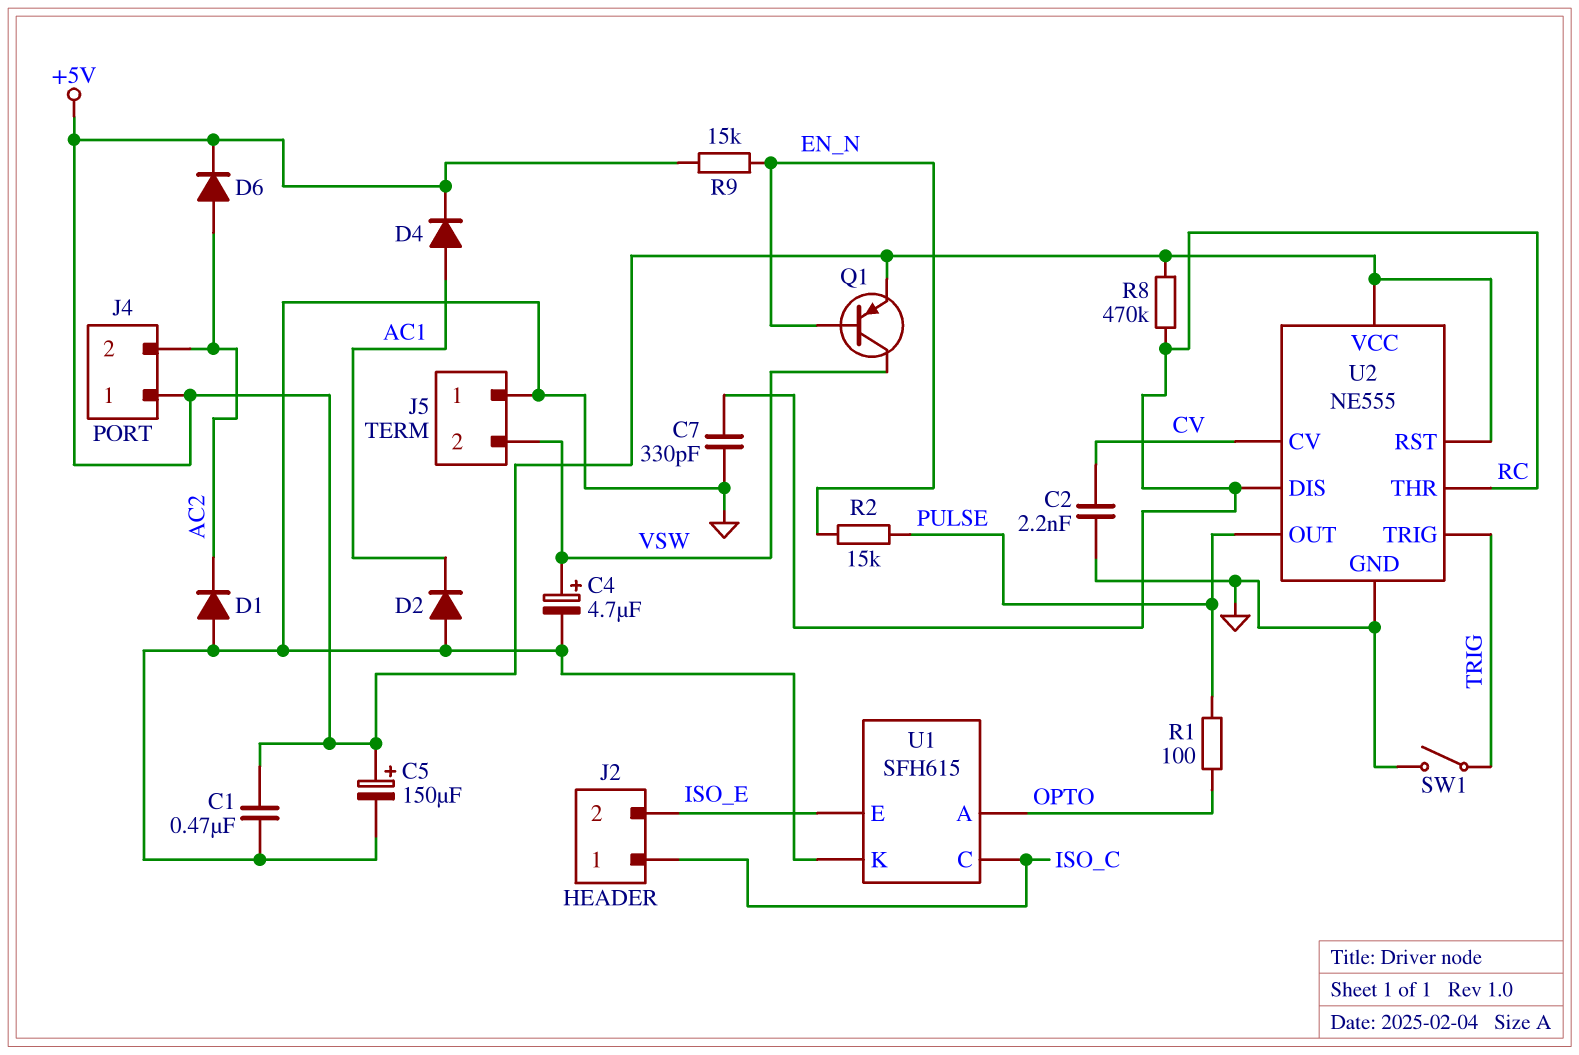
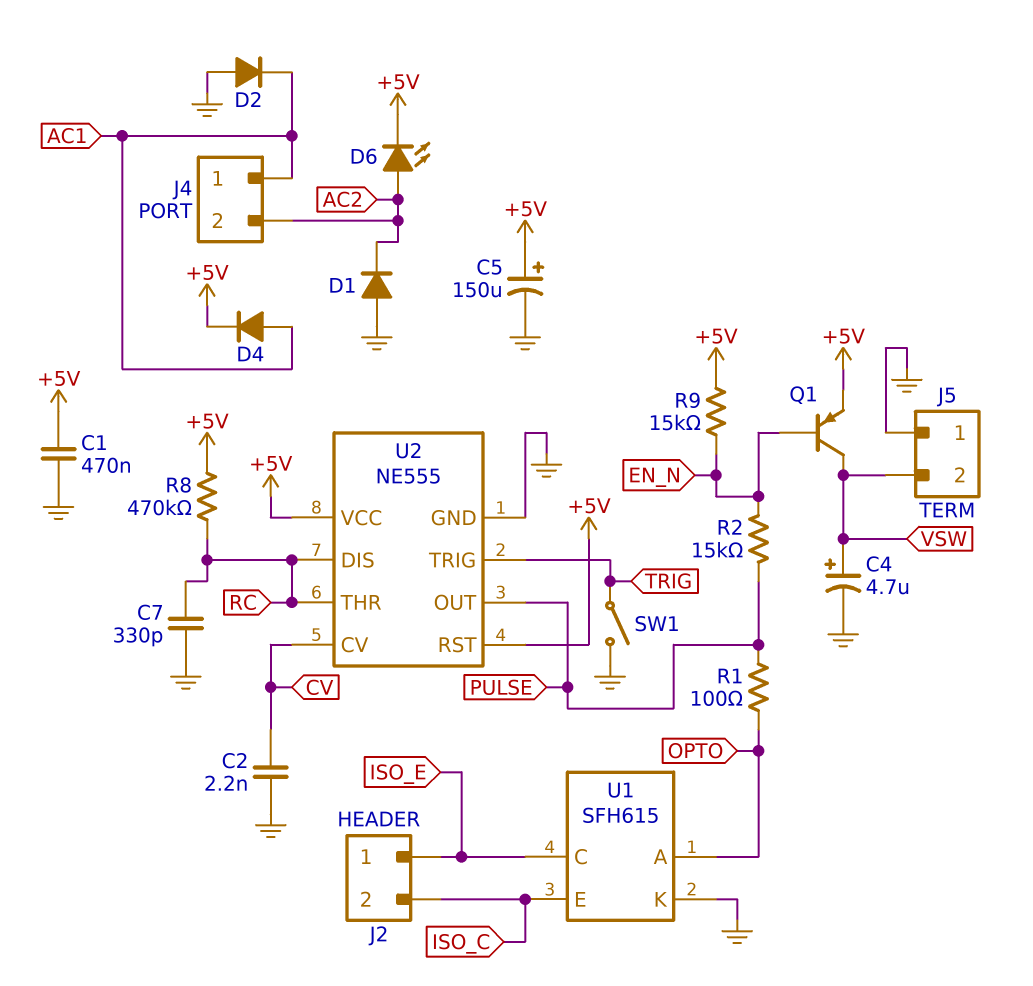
D6: diode (A AC2, K +5V) -> LED (A AC2, K +5V)
J2 pin 1: ISO_C -> ISO_E
J2 pin 2: ISO_E -> ISO_C
J4 pin 1: +5V -> AC1
U1 pin C: ISO_C -> ISO_E
U1 pin E: ISO_E -> ISO_C

